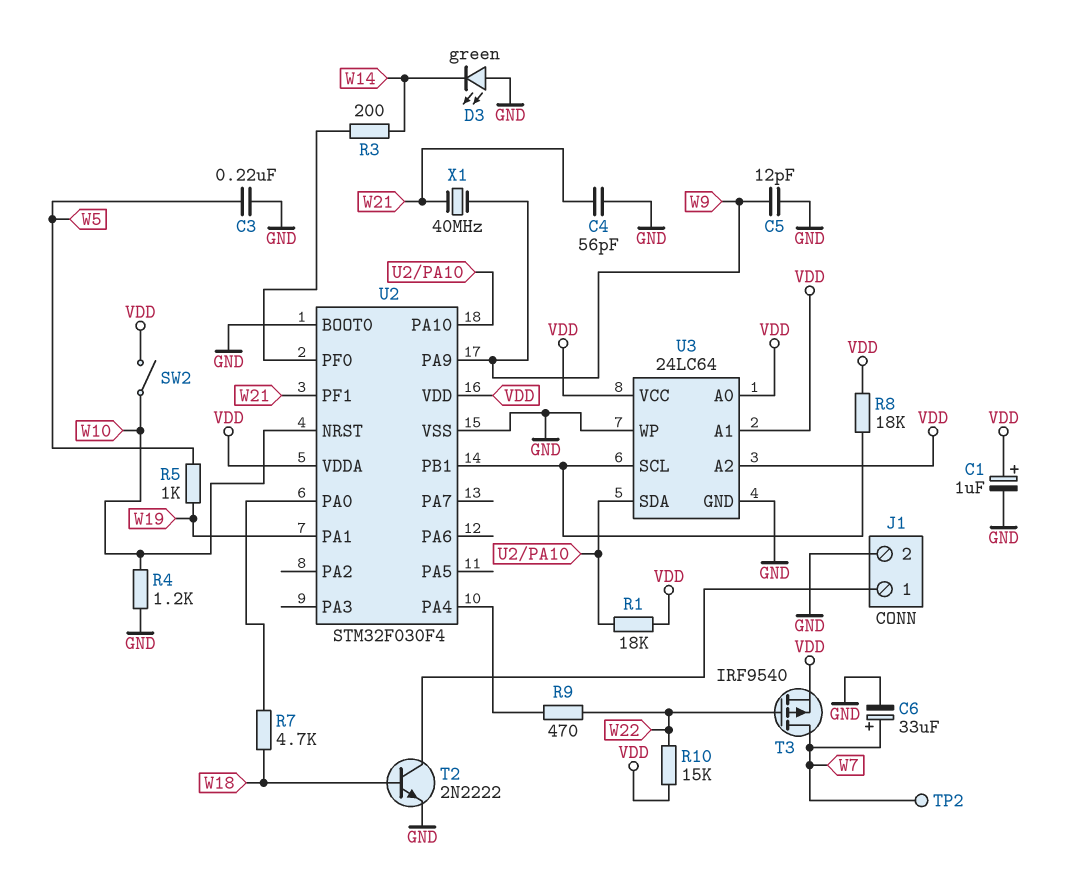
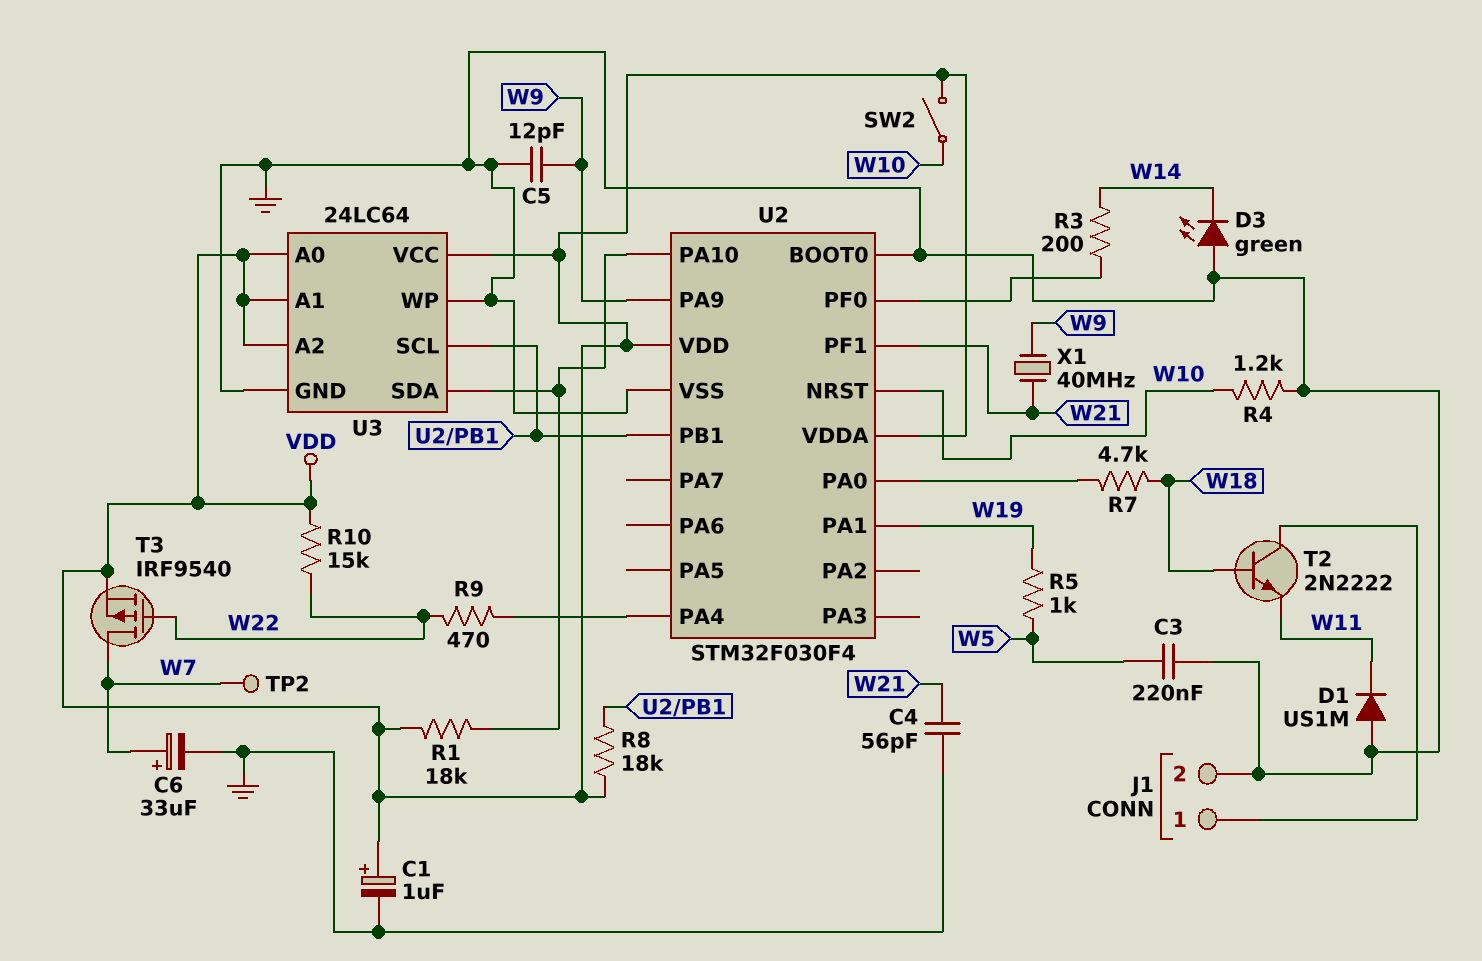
D1: none -> diode US1M (A GND, K W11)
T2: NPN 2N2222 (B W18, C J1/1, E GND) -> NPN 2N2222 (B W18, C J1/1, E W11)

